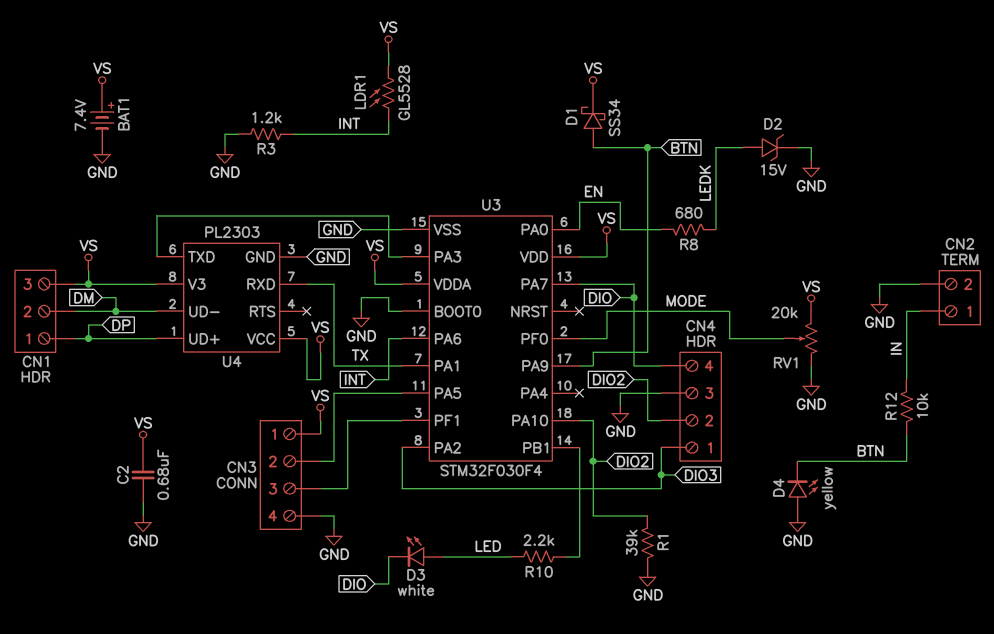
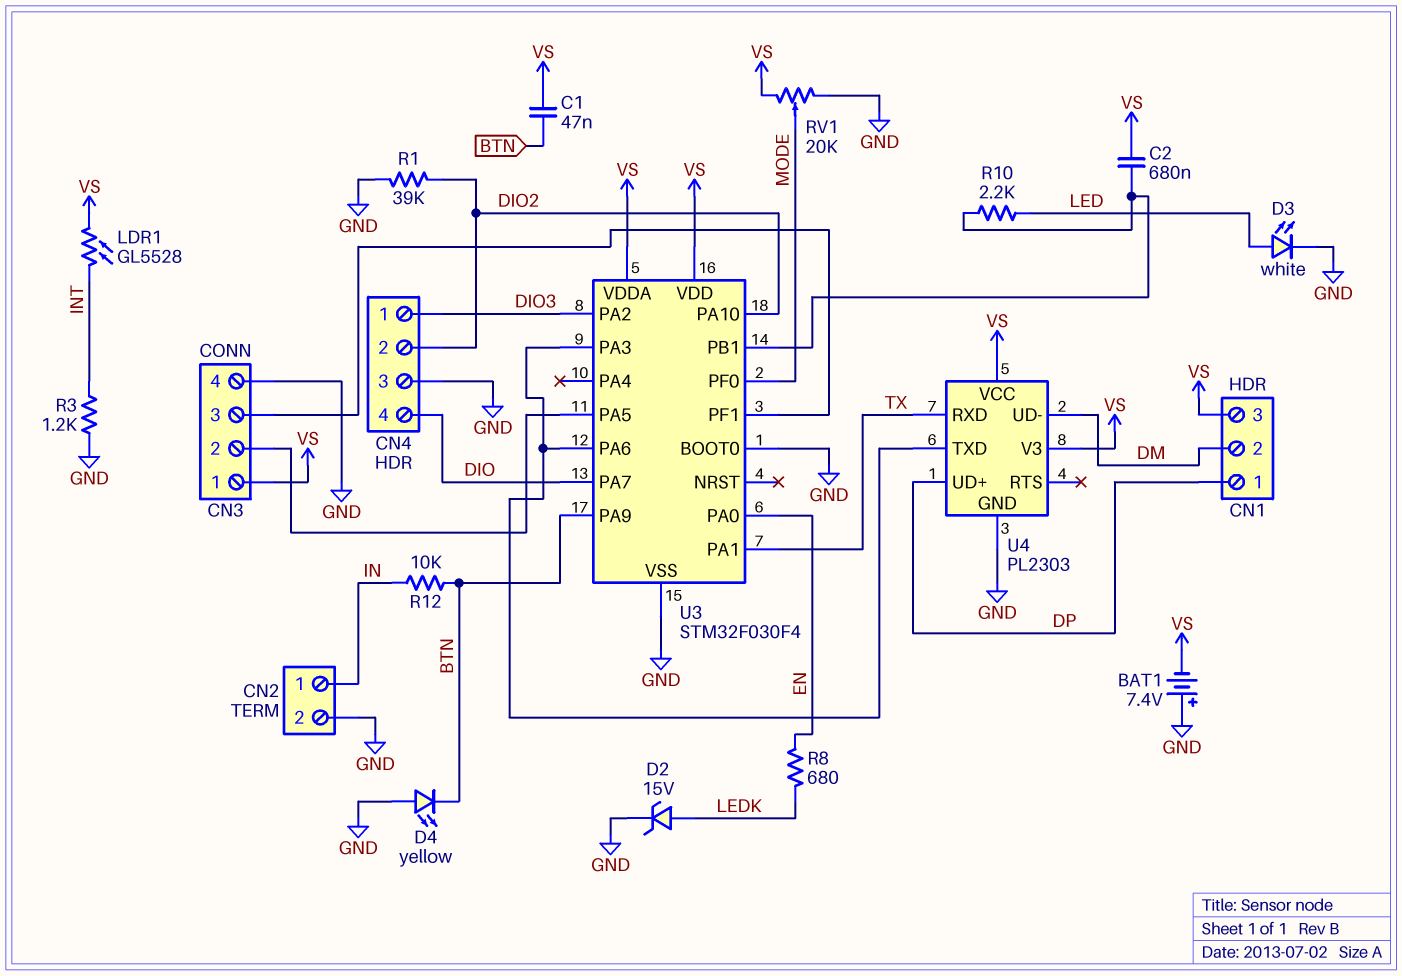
BAT1: 7.4V (plus VS, minus GND) -> 7.4V (plus GND, minus VS)
C1: none -> 47nF (BTN, VS)
C2: 680nF (GND, VS) -> 680nF (U3/PB1, VS)
D1: schottky SS34 (A BTN, K VS) -> none
D3: LED white (A LED, K DIO) -> LED white (A LED, K GND)
U3 pin PA6: INT -> U3/PA3

